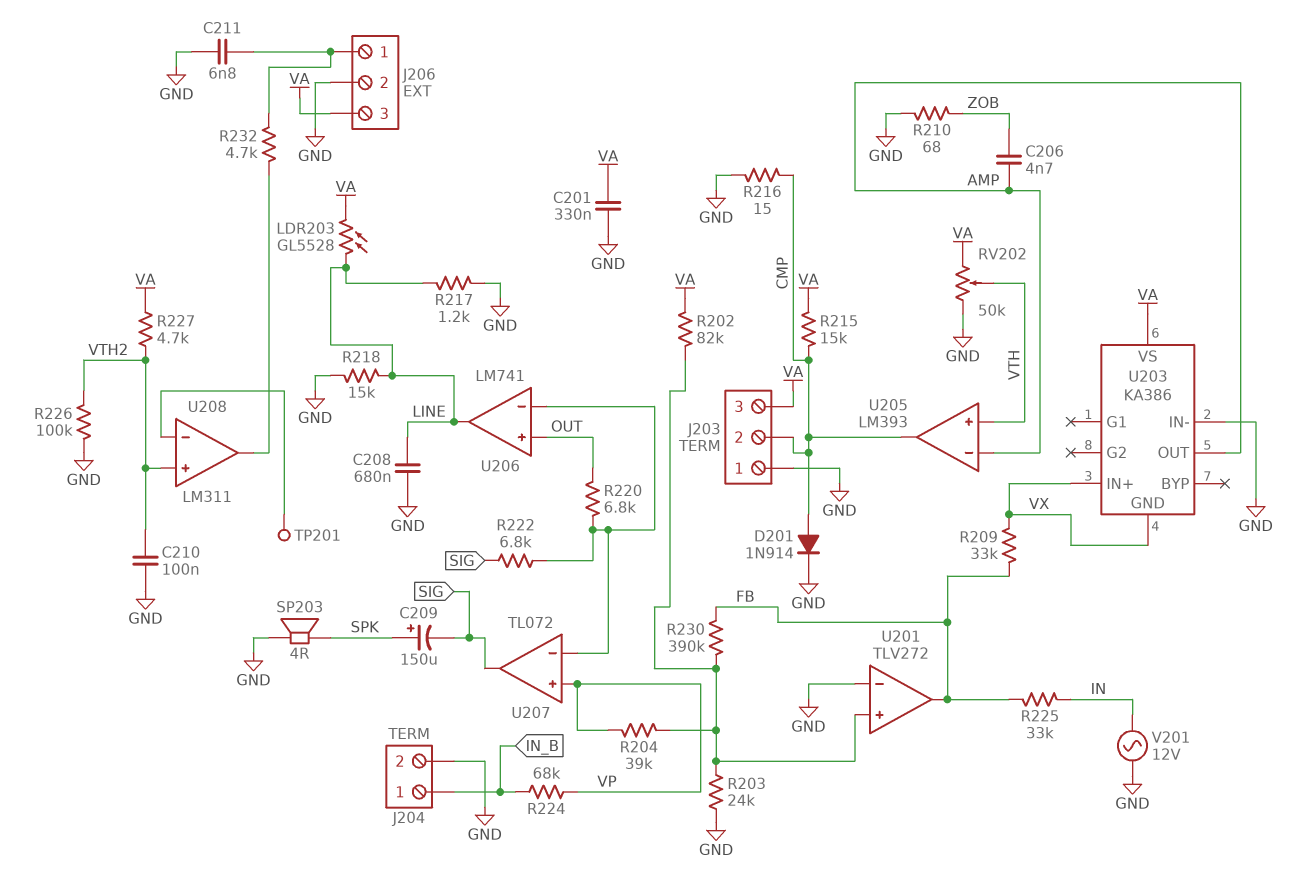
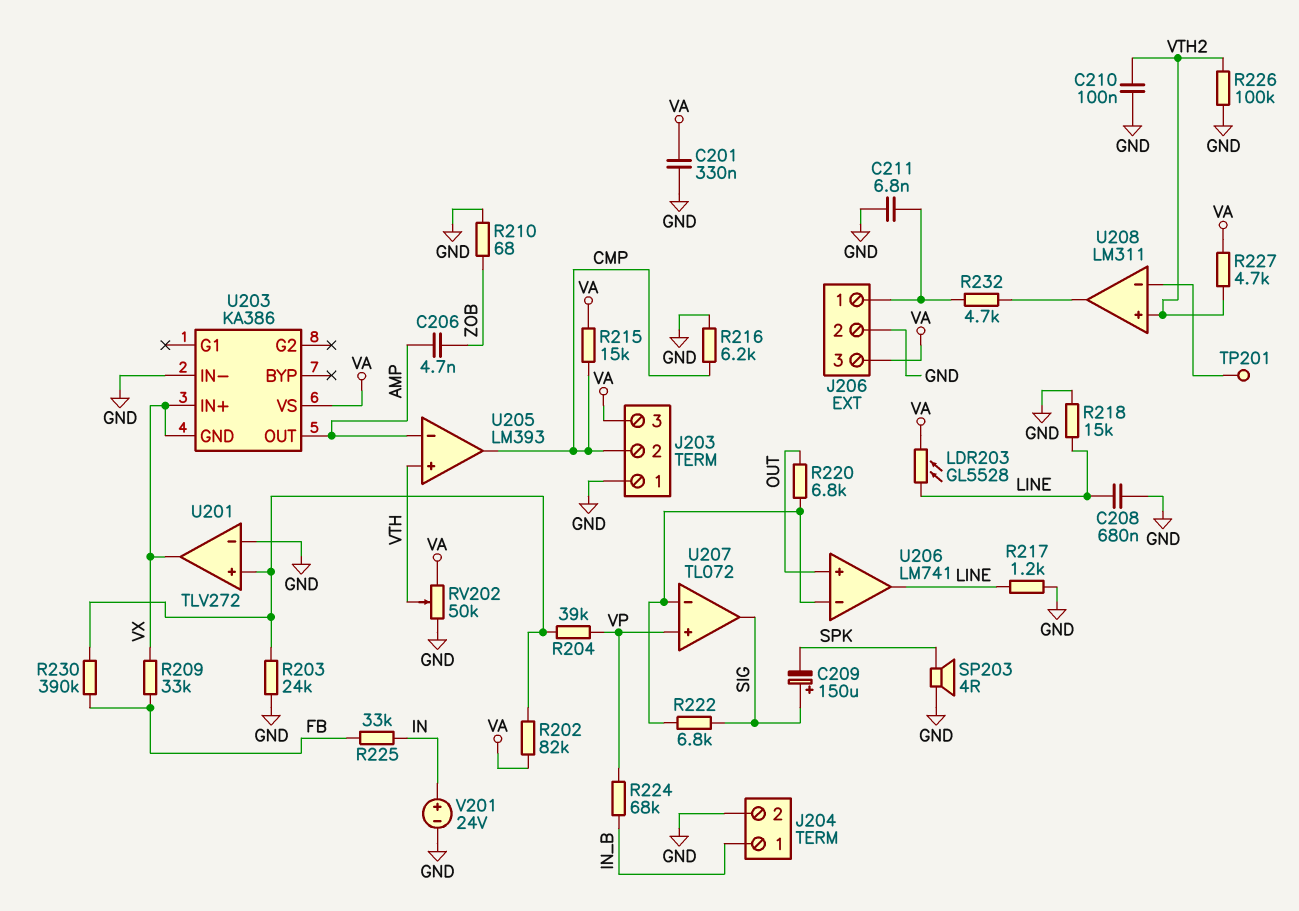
C209: 150uF (plus SPK, minus SIG) -> 150uF (plus SIG, minus SPK)
D201: diode 1N914 (A CMP, K GND) -> none
R216: 15 (CMP, GND) -> 6.2k (CMP, GND)
U201 pin out: FB -> VX
V201: AC 12V (GND, IN) -> 24V (plus IN, minus GND)

